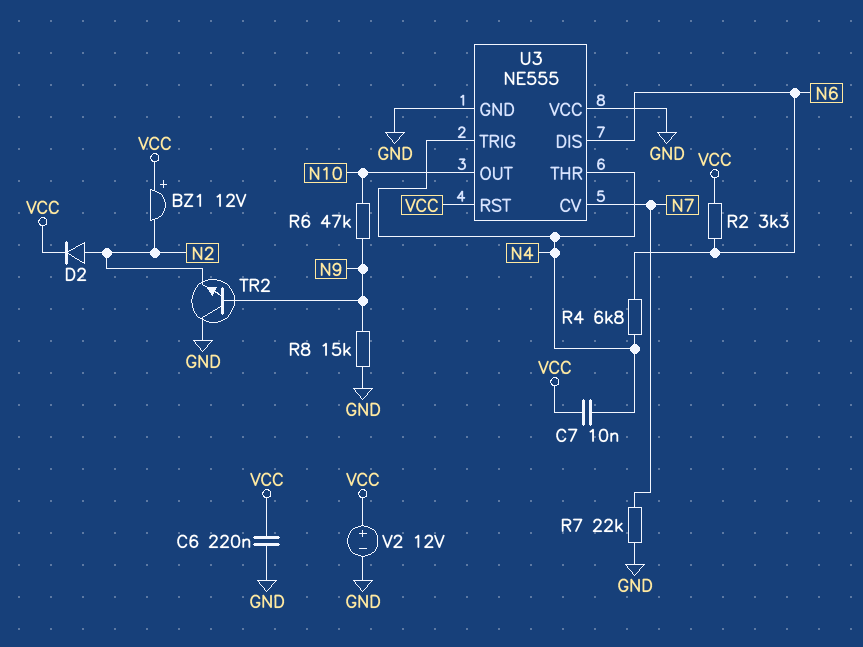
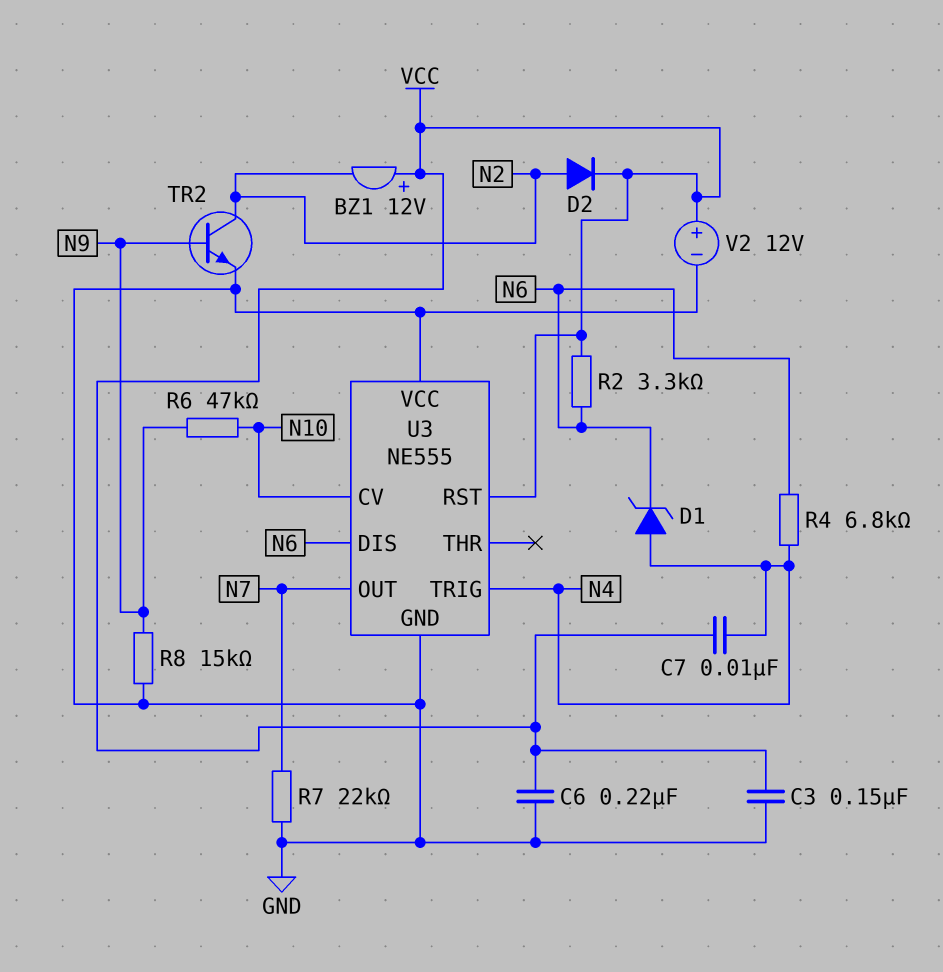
C3: none -> 150nF (GND, VCC)
D1: none -> zener (A N4, K N6)
TR2: NPN (B N9, C GND, E N2) -> NPN (B N9, C N2, E GND)
U3 pin CV: N7 -> N10
U3 pin OUT: N10 -> N7
U3 pin THR: N4 -> none

